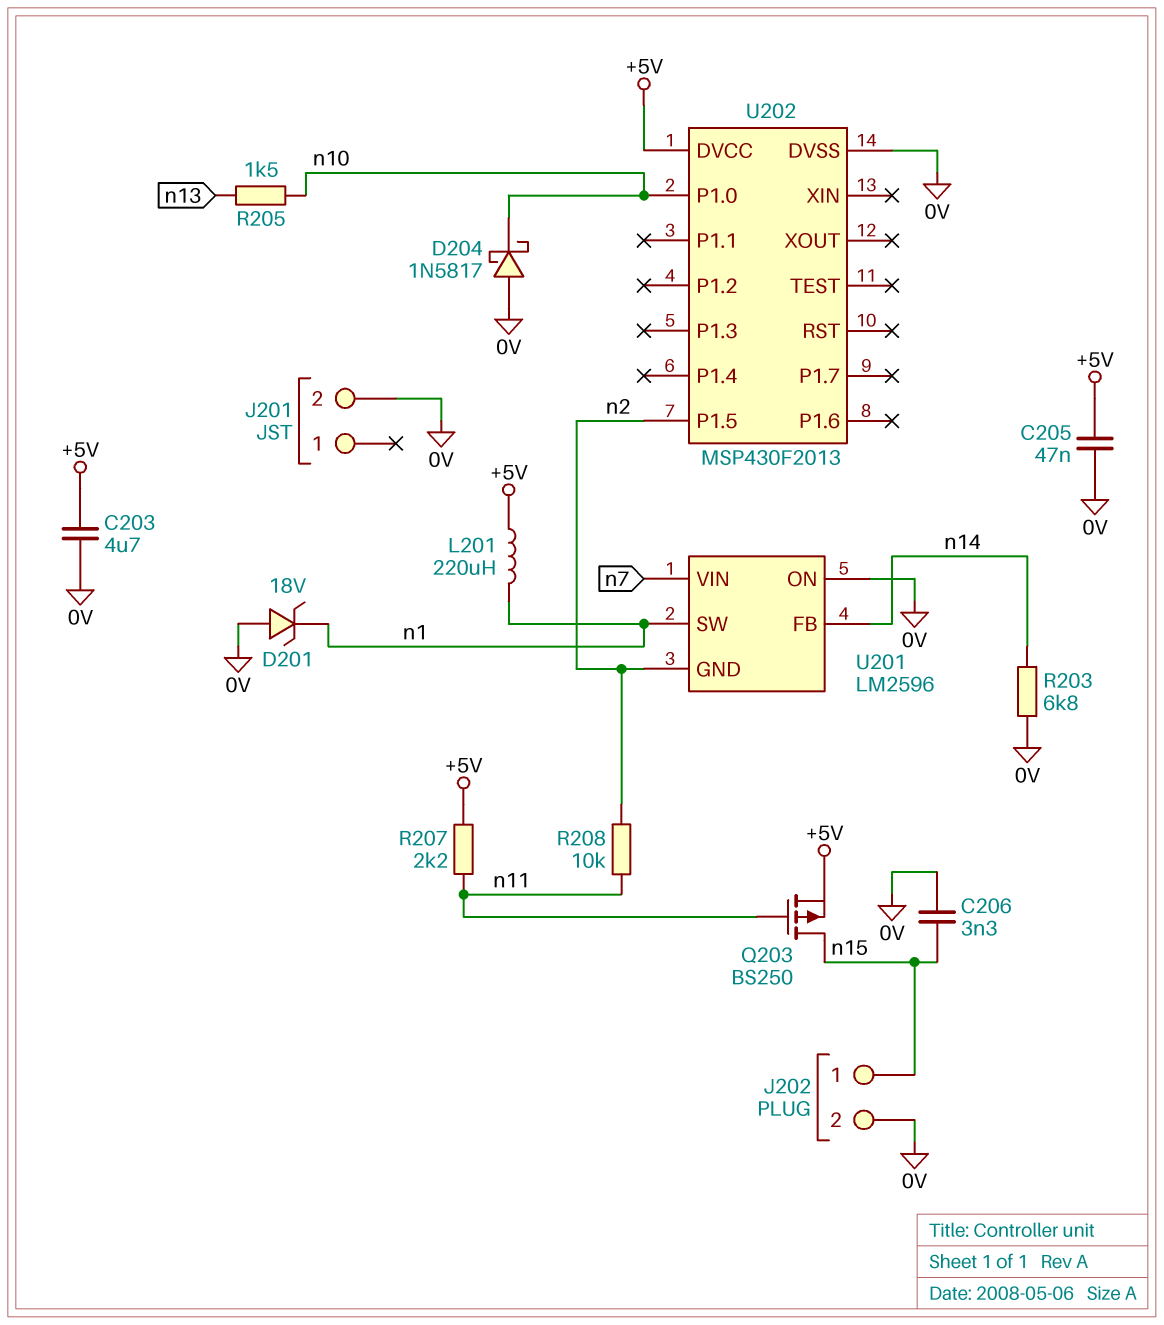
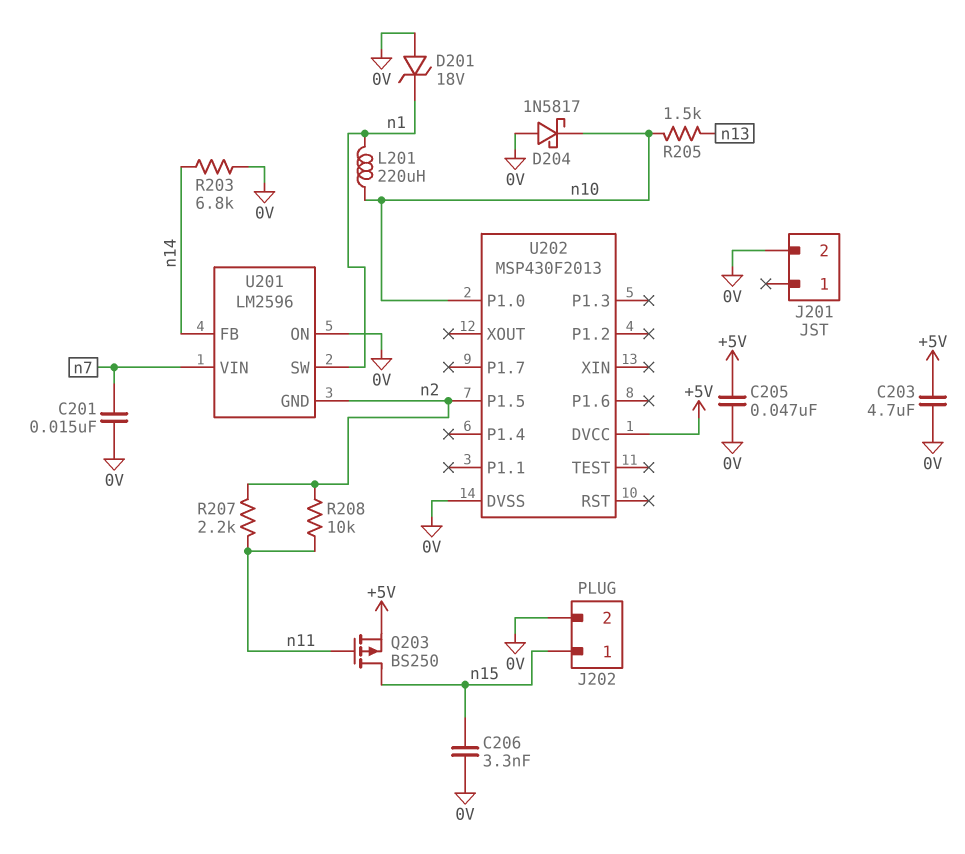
C201: none -> 15nF (0V, n7)
L201: 220uH (+5V, n1) -> 220uH (n1, n10)
R207: 2.2k (+5V, n11) -> 2.2k (n2, n11)

